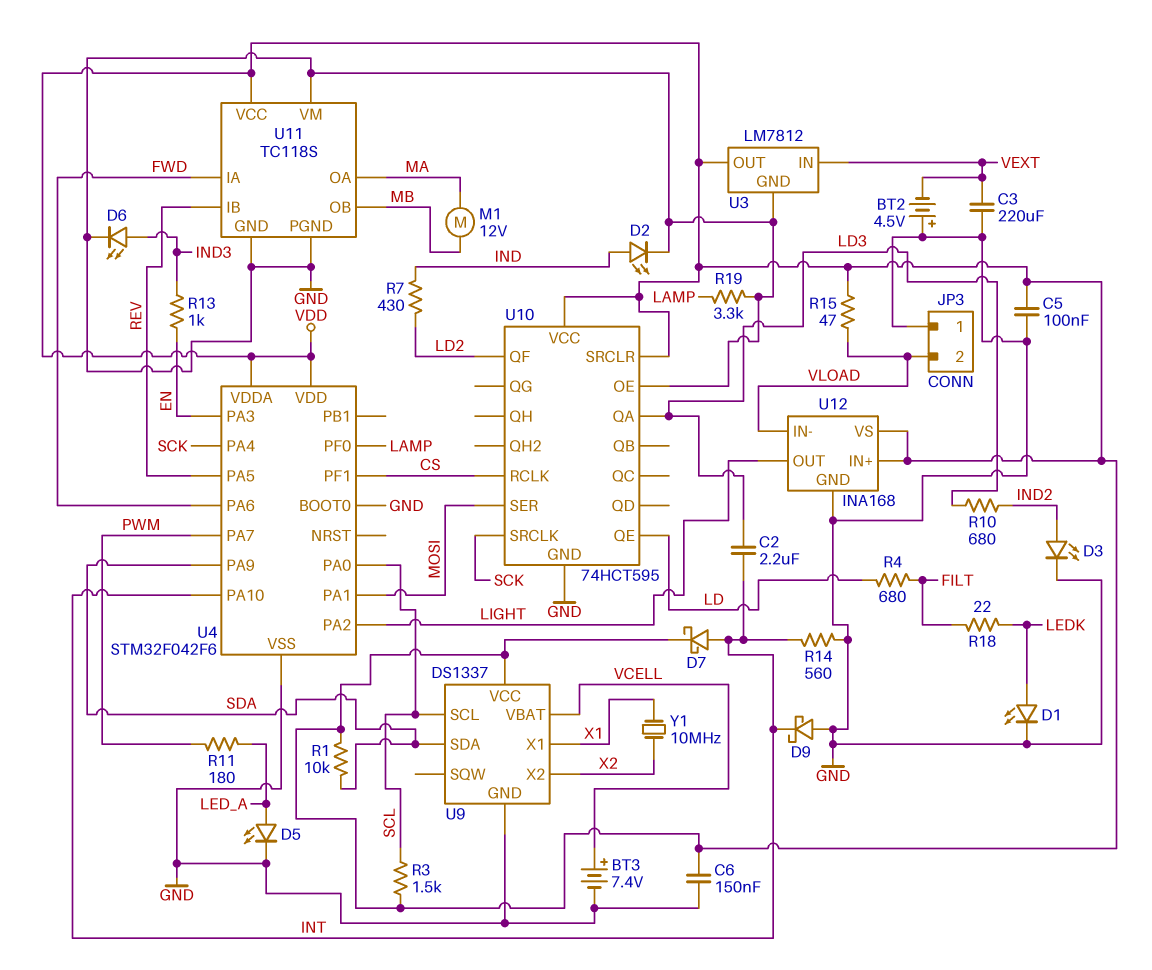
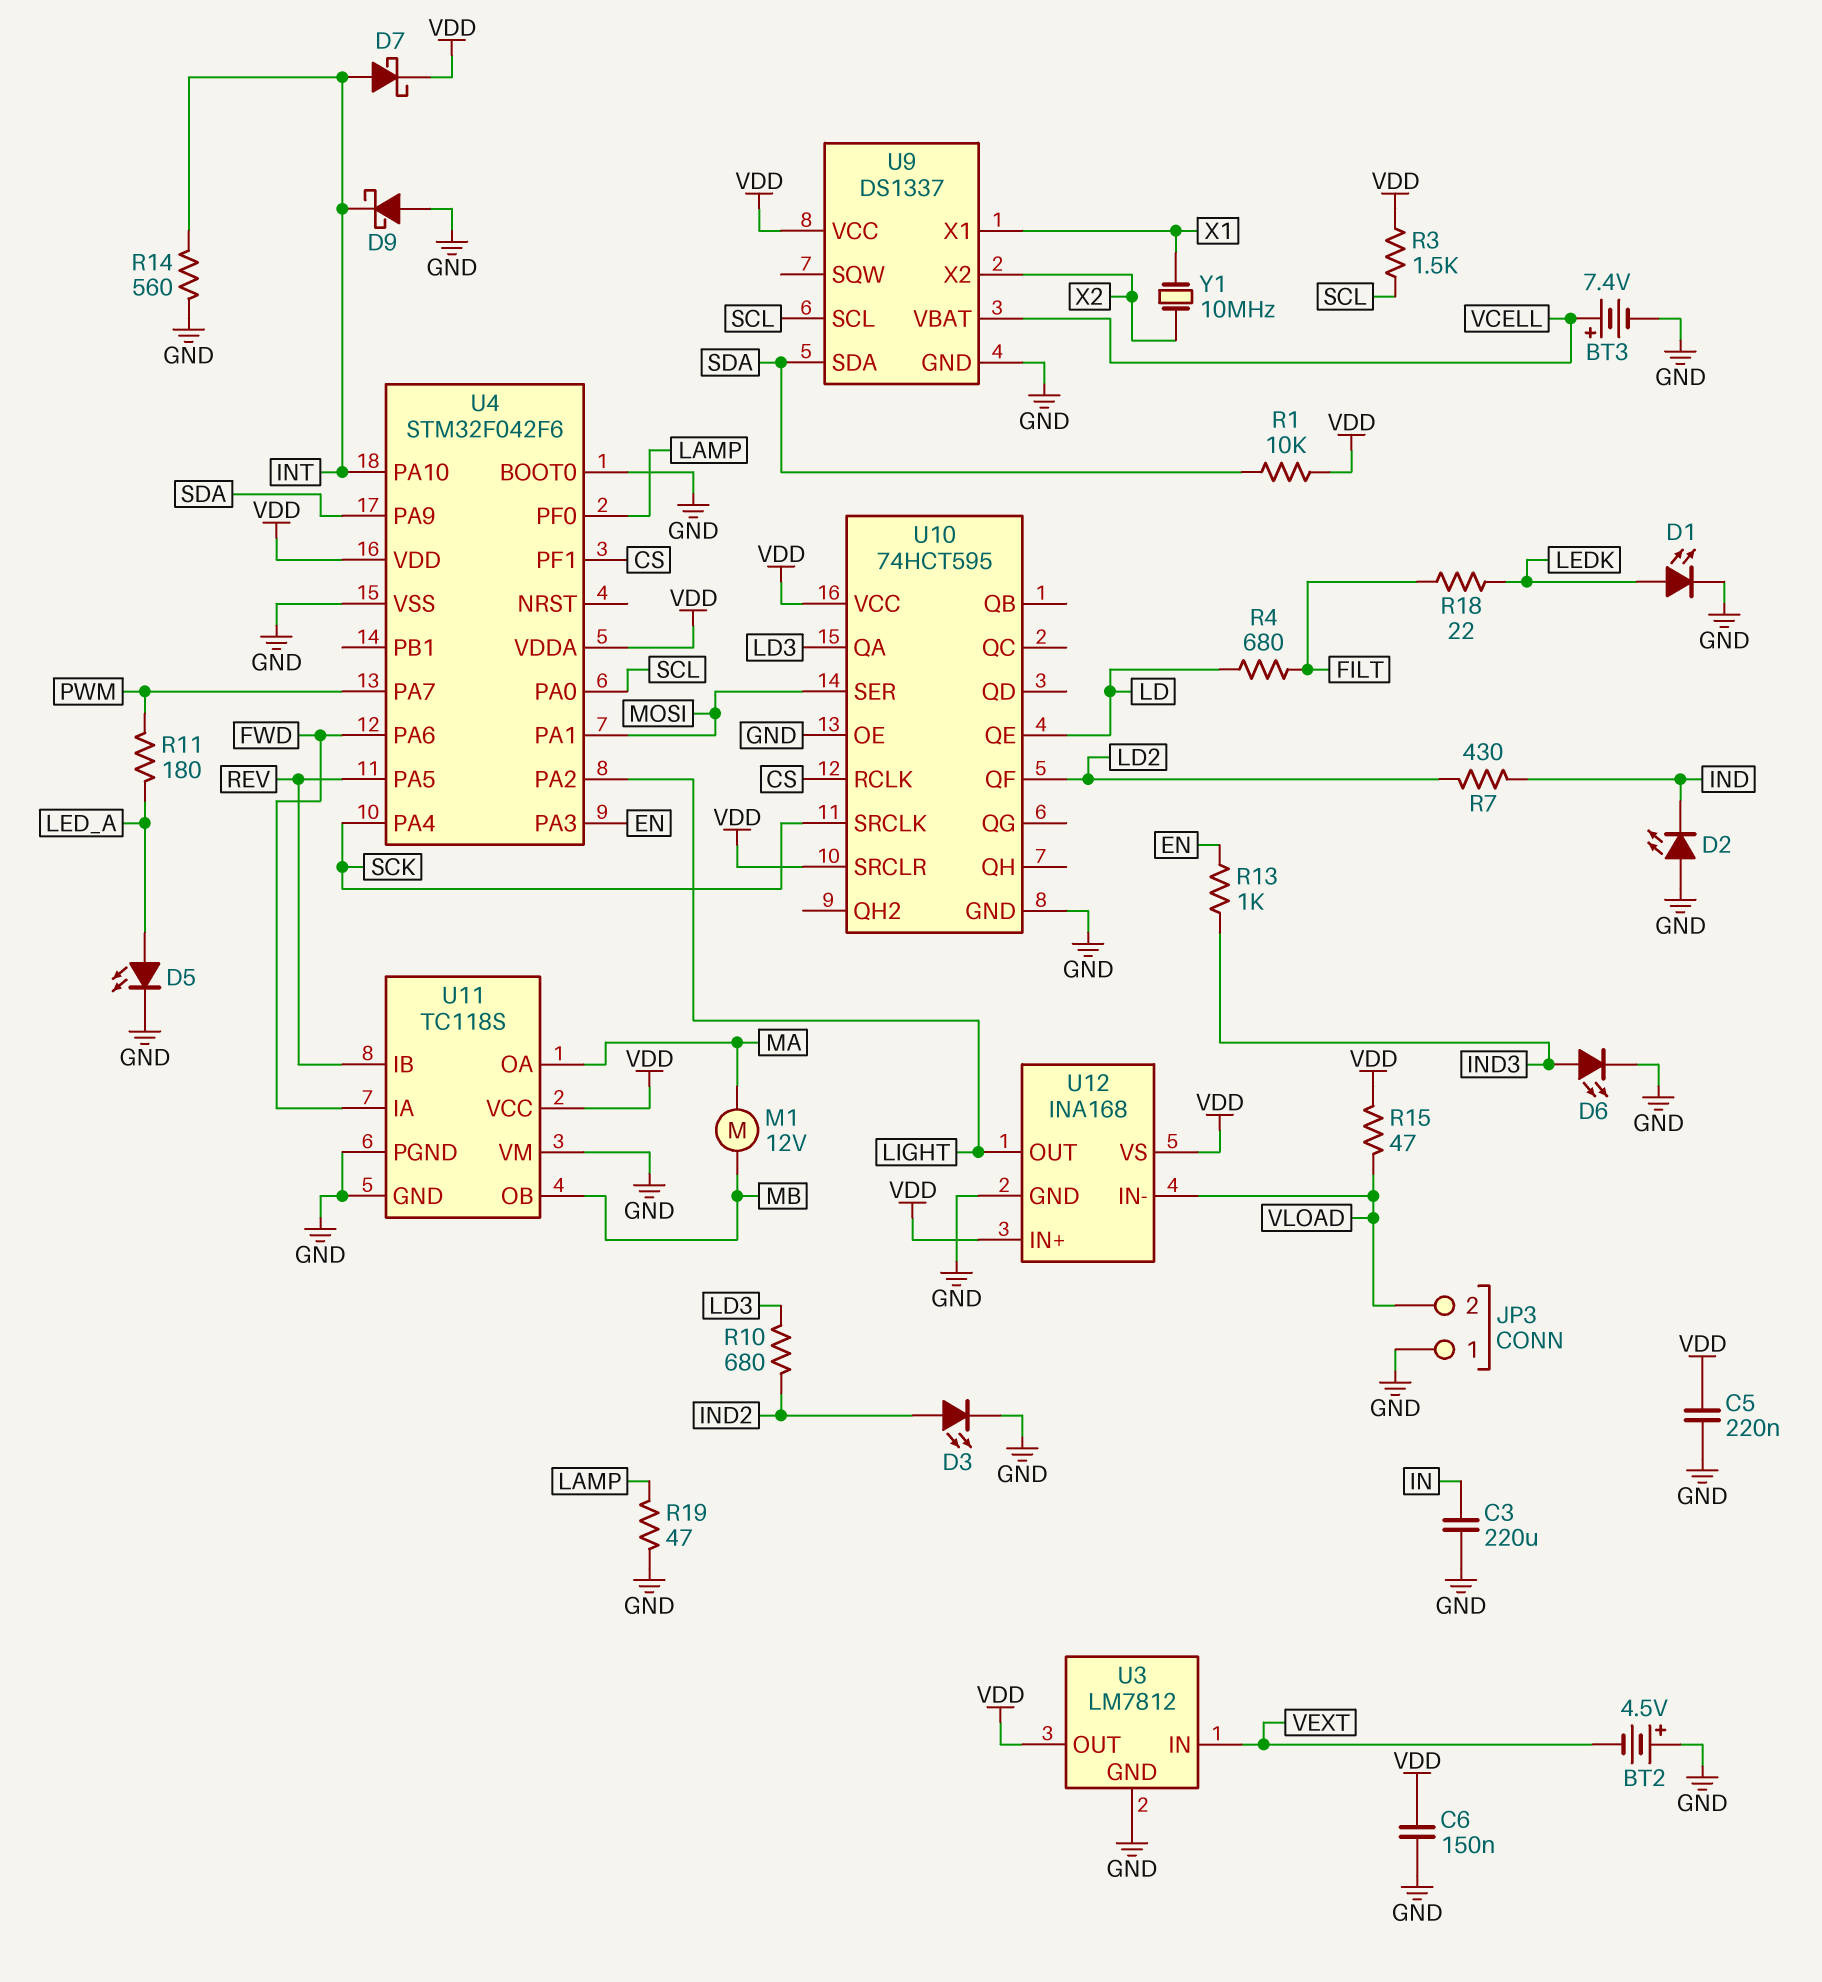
C2: 2.2uF (INT, LD3) -> none
C3: 220uF (GND, VEXT) -> 220uF (GND, IN)
C5: 100nF (GND, VDD) -> 220nF (GND, VDD)
D2: LED (A IND, K GND) -> LED (A GND, K IND)
R19: 3.3k (GND, LAMP) -> 47 (GND, LAMP)

